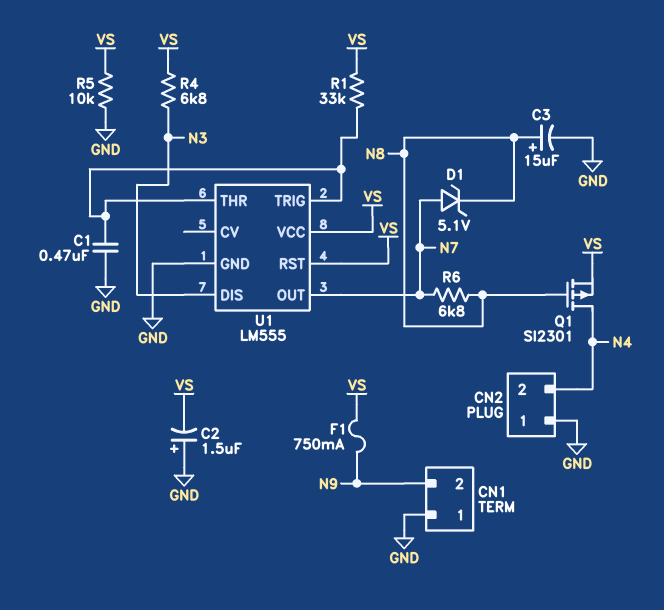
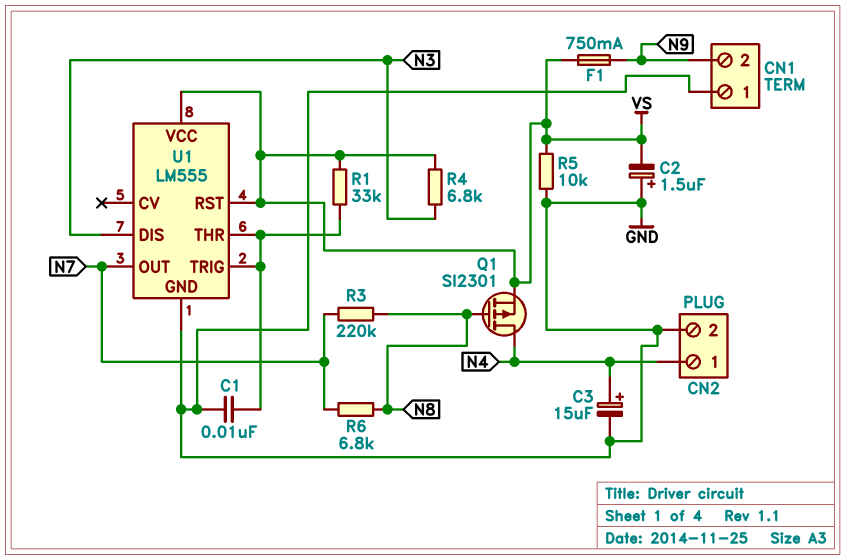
C1: 470nF (GND, U1/THR) -> 10nF (GND, U1/THR)
C3: 15uF (plus N8, minus GND) -> 15uF (plus N4, minus GND)
CN2 pin 1: GND -> N4
CN2 pin 2: N4 -> GND
D1: zener 5.1V (A N7, K N8) -> none
R3: none -> 220k (N7, N8)

